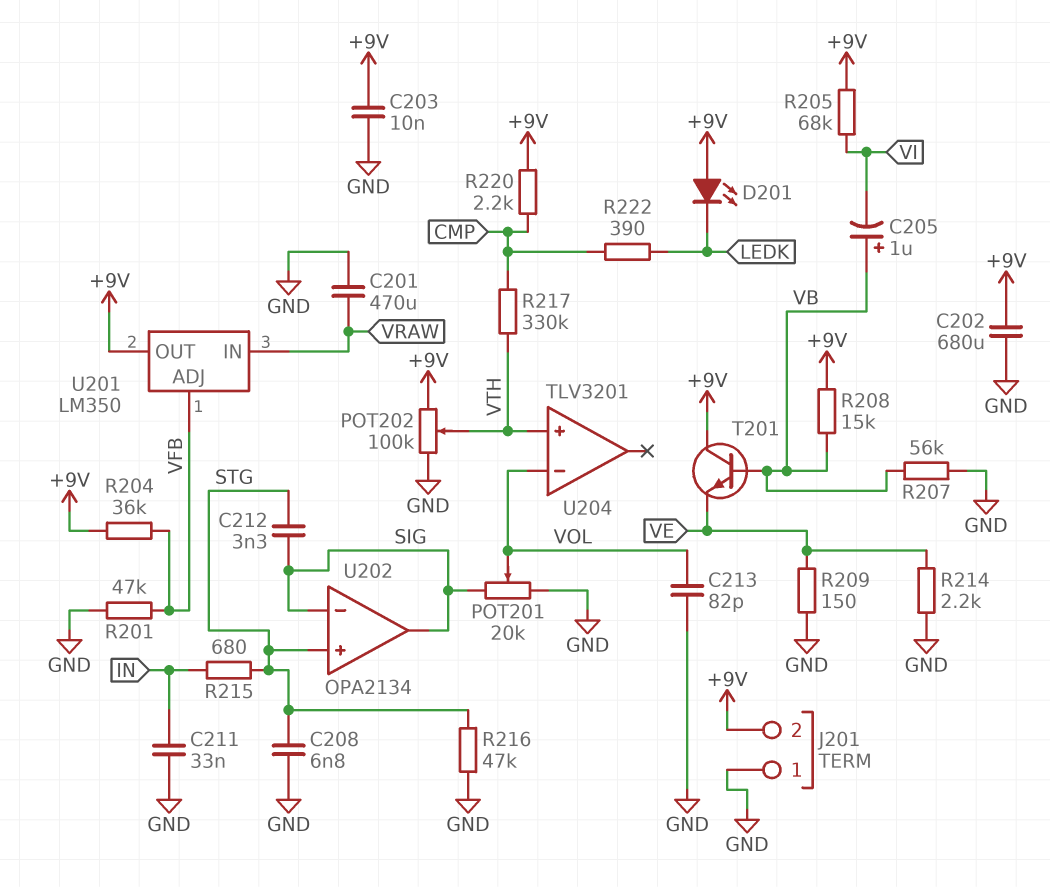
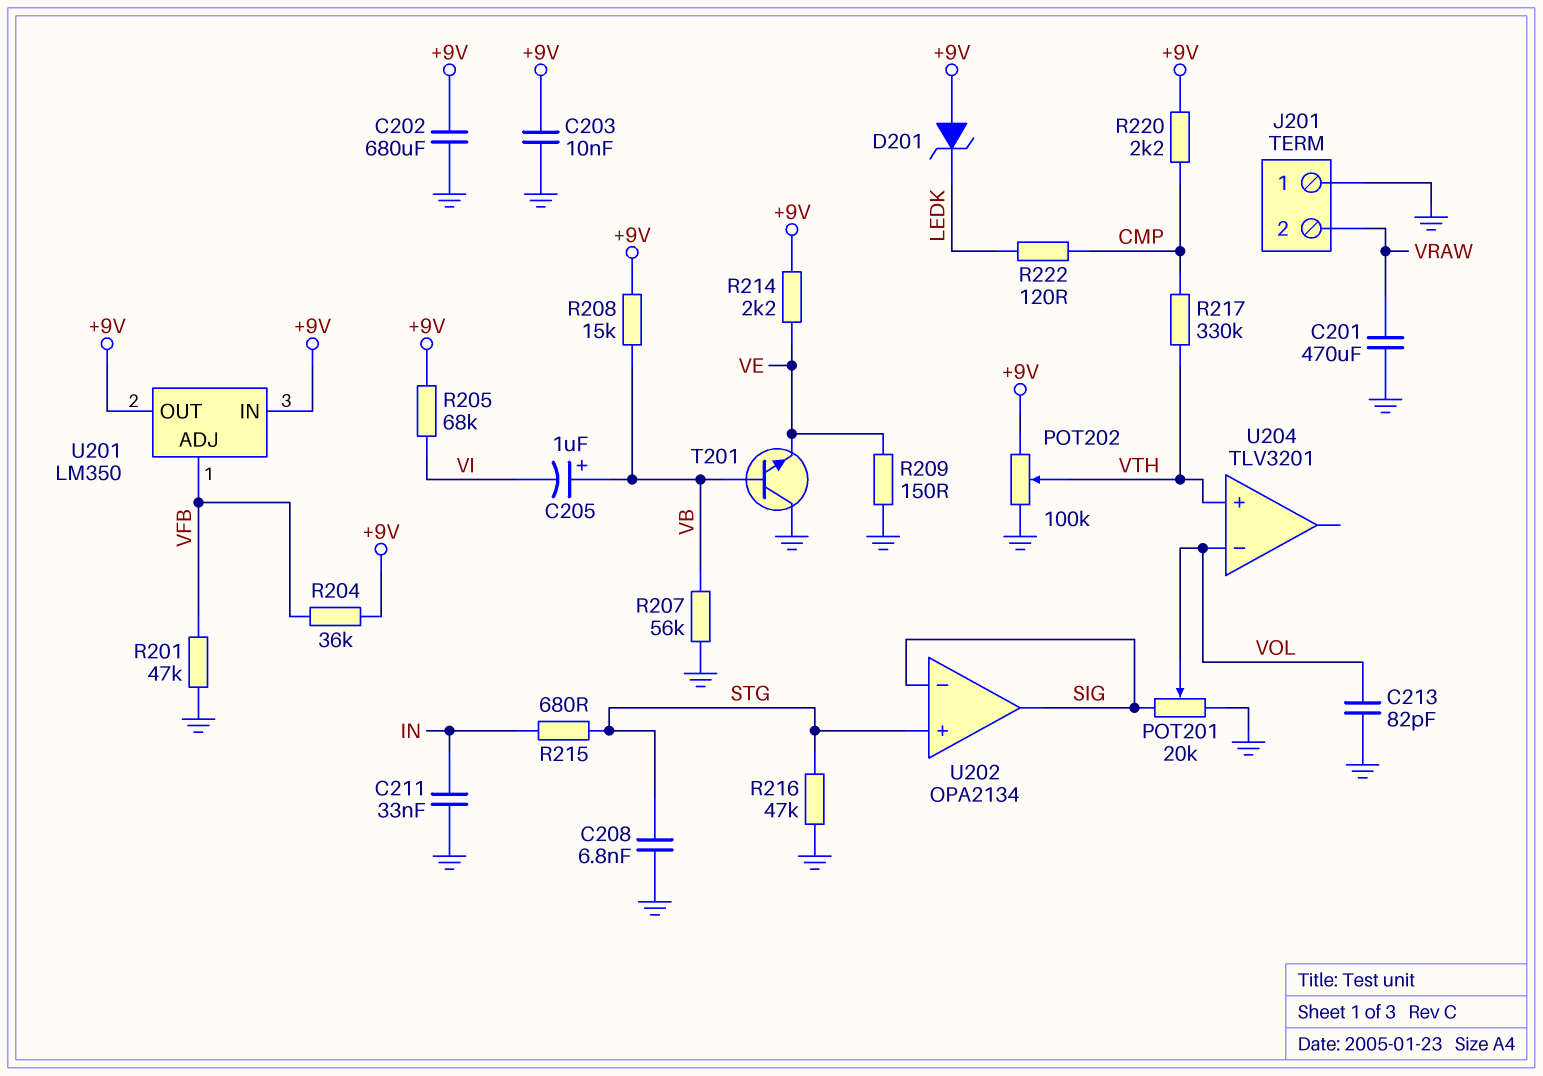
C212: 3.3nF (SIG, STG) -> none
D201: LED (A +9V, K LEDK) -> zener (A +9V, K LEDK)
J201 pin 2: +9V -> VRAW
R214: 2.2k (GND, VE) -> 2.2k (+9V, VE)
R222: 390 (CMP, LEDK) -> 120 (CMP, LEDK)
T201: NPN (B VB, C +9V, E VE) -> NPN (B VB, C GND, E VE)
U201 pin IN: VRAW -> +9V

